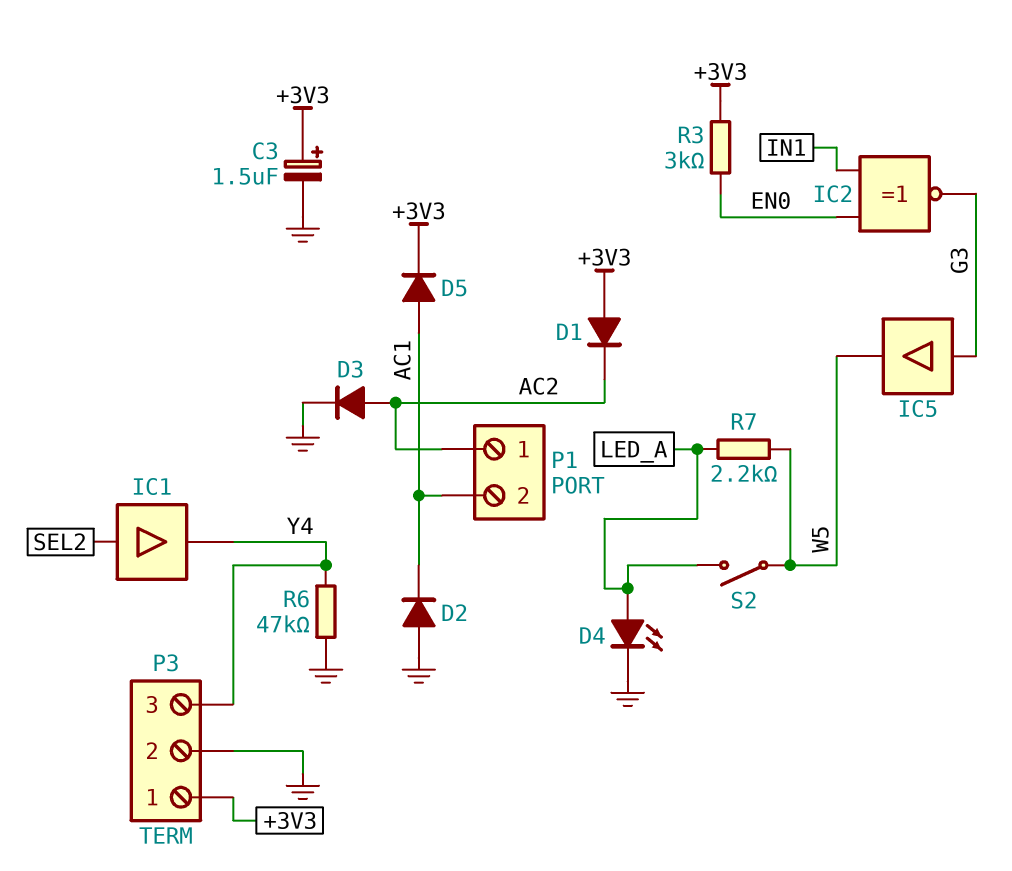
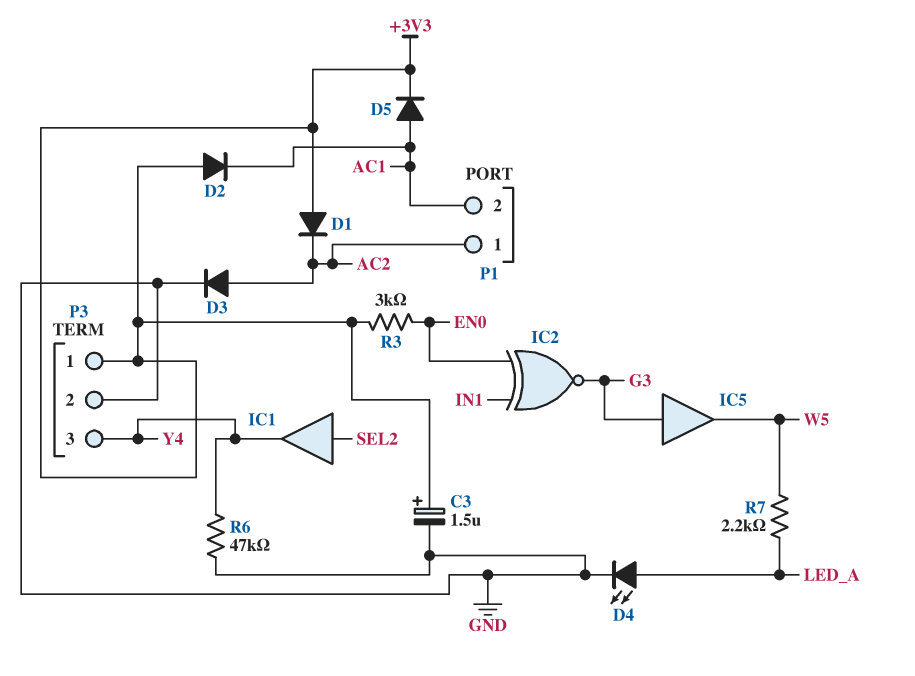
D2: diode (A GND, K AC1) -> diode (A +3V3, K AC1)
S2: switch (LED_A, W5) -> none

